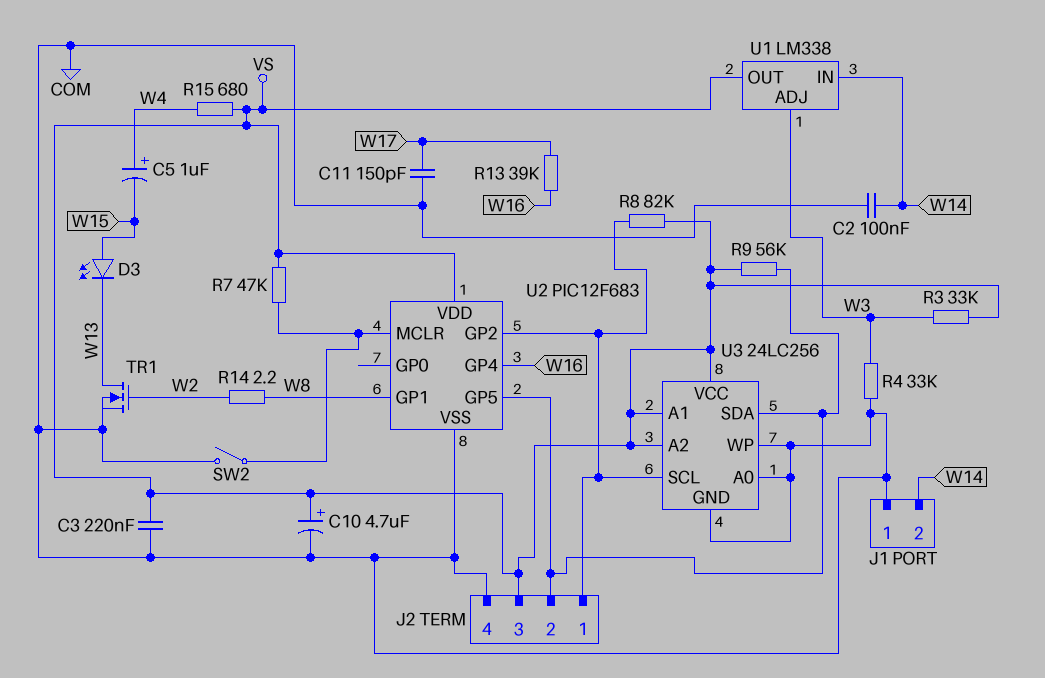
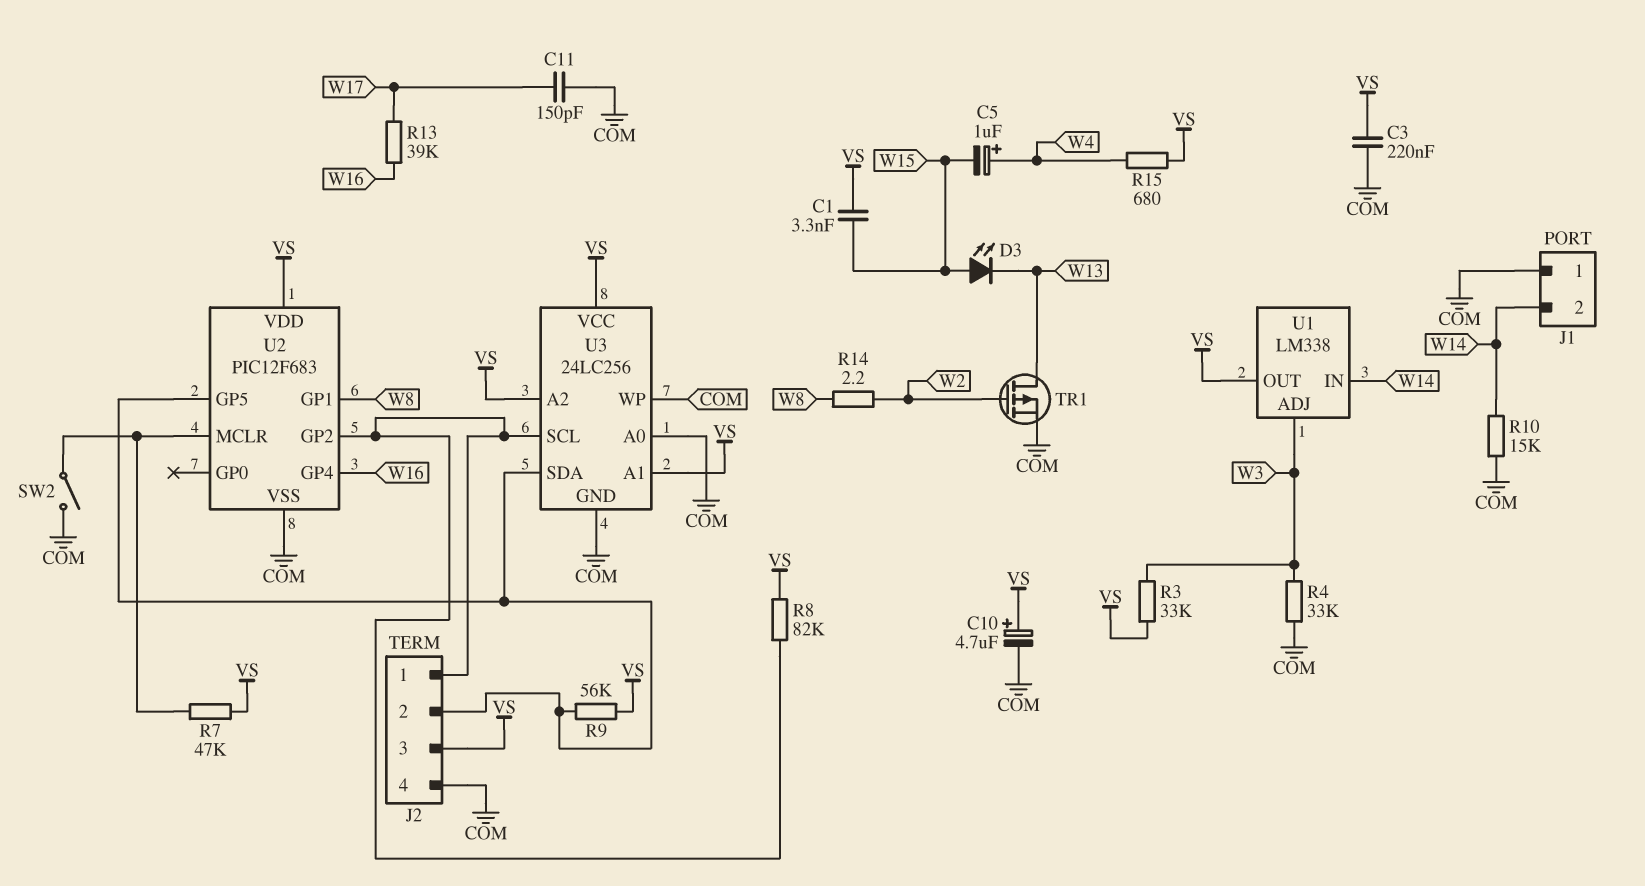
C1: none -> 3.3nF (VS, W15)
C2: 100nF (COM, W14) -> none
R10: none -> 15k (COM, W14)
TR1: NMOS (G W2, D W13, S COM) -> PMOS (G W2, D W13, S COM)

